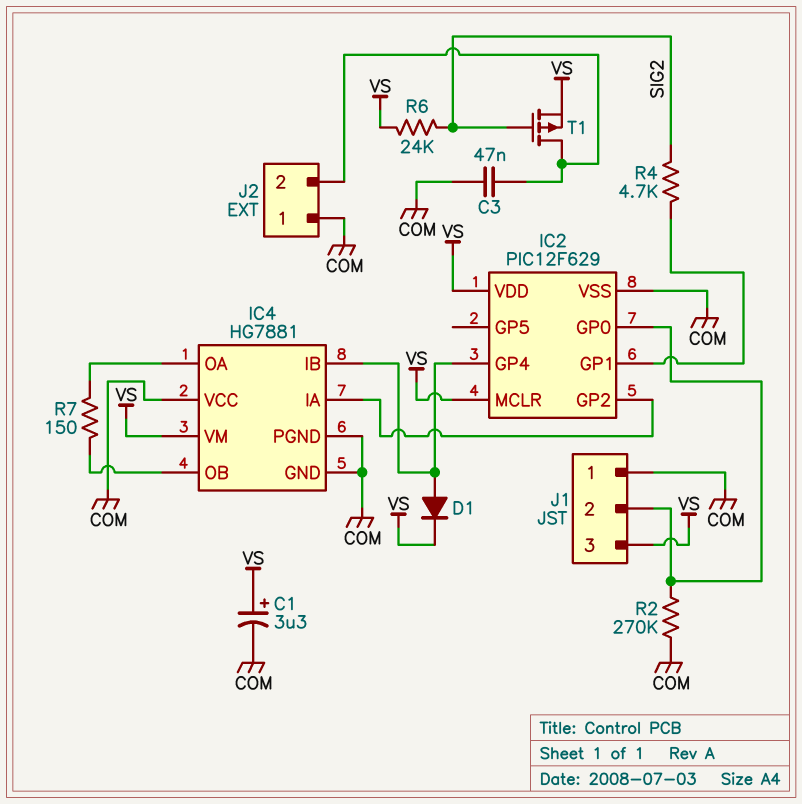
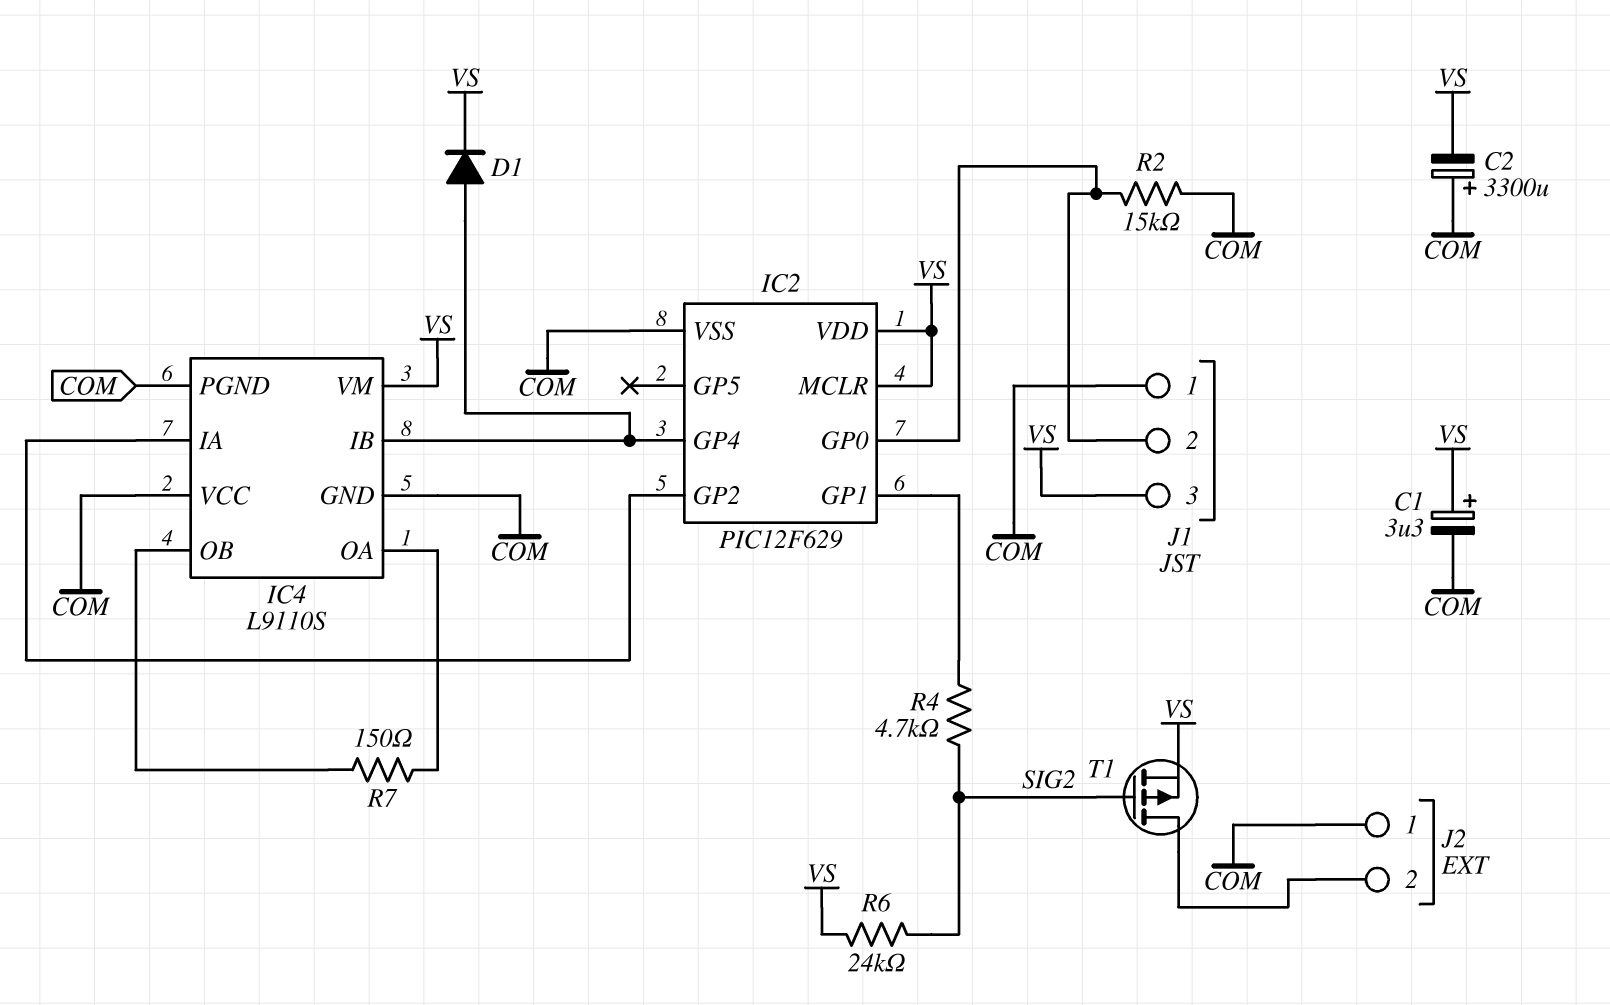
C2: none -> 3300uF (plus COM, minus VS)
C3: 47nF (COM, J2/2) -> none
IC4: HG7881 -> L9110S
R2: 270k (COM, IC2/GP0) -> 15k (COM, IC2/GP0)

